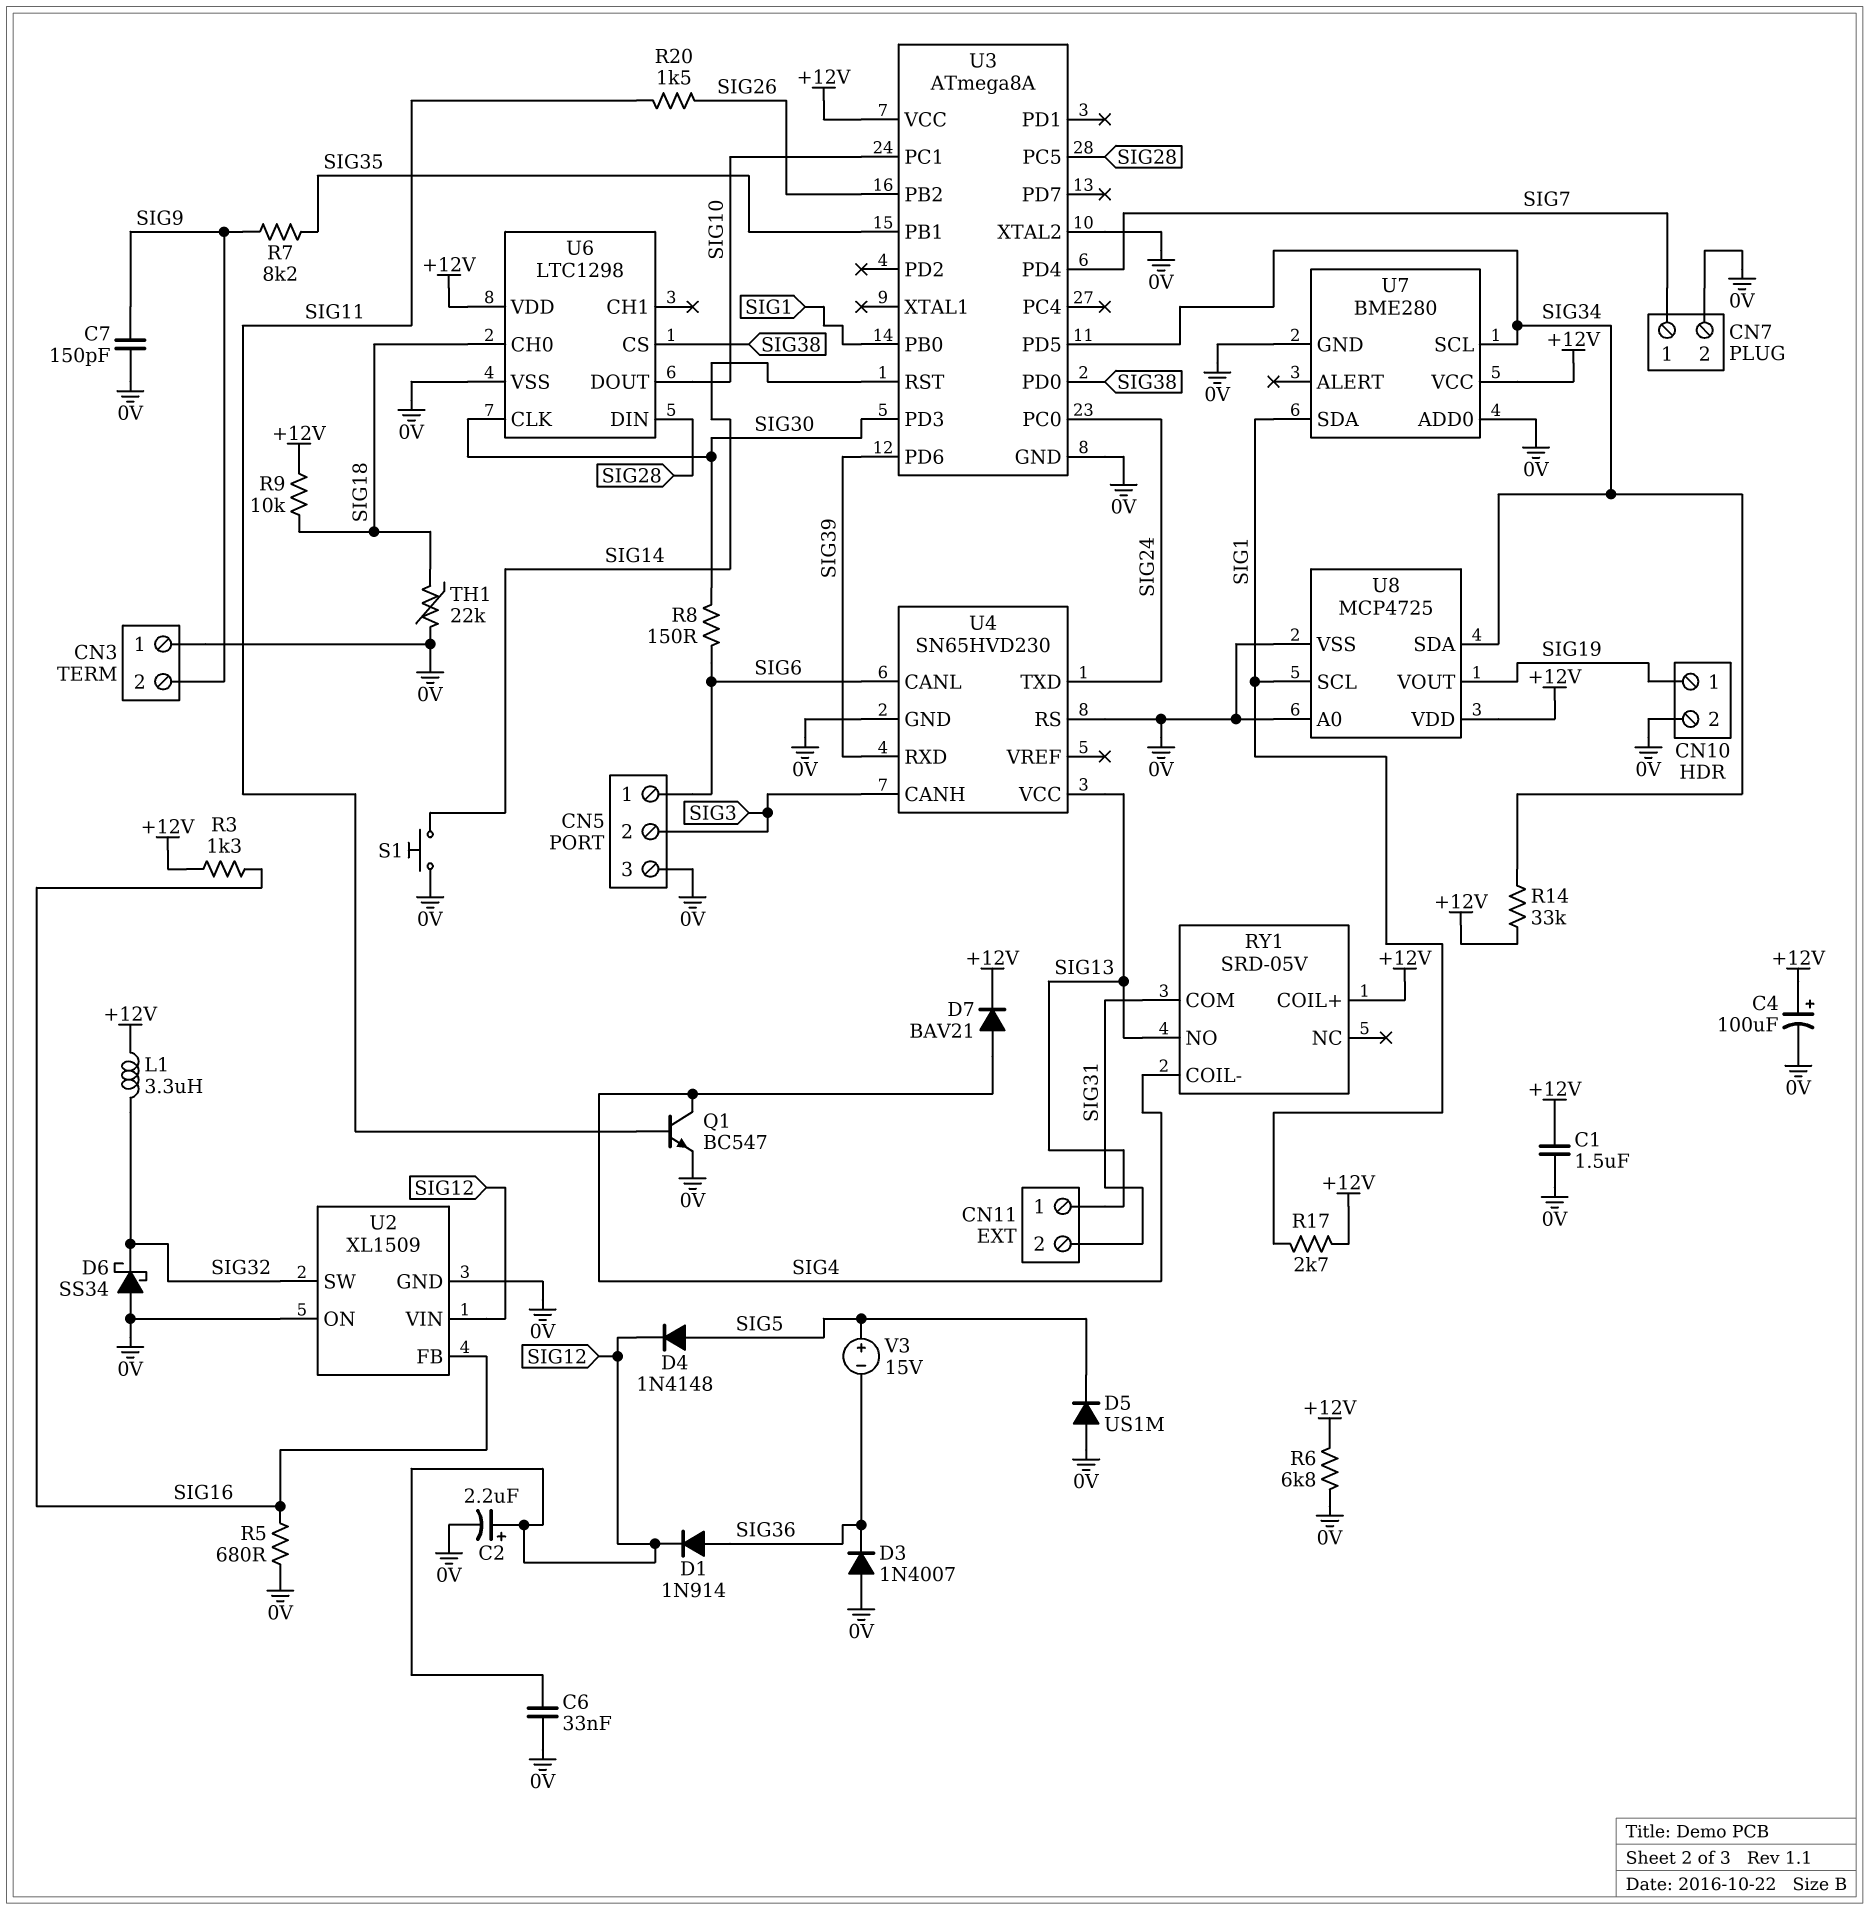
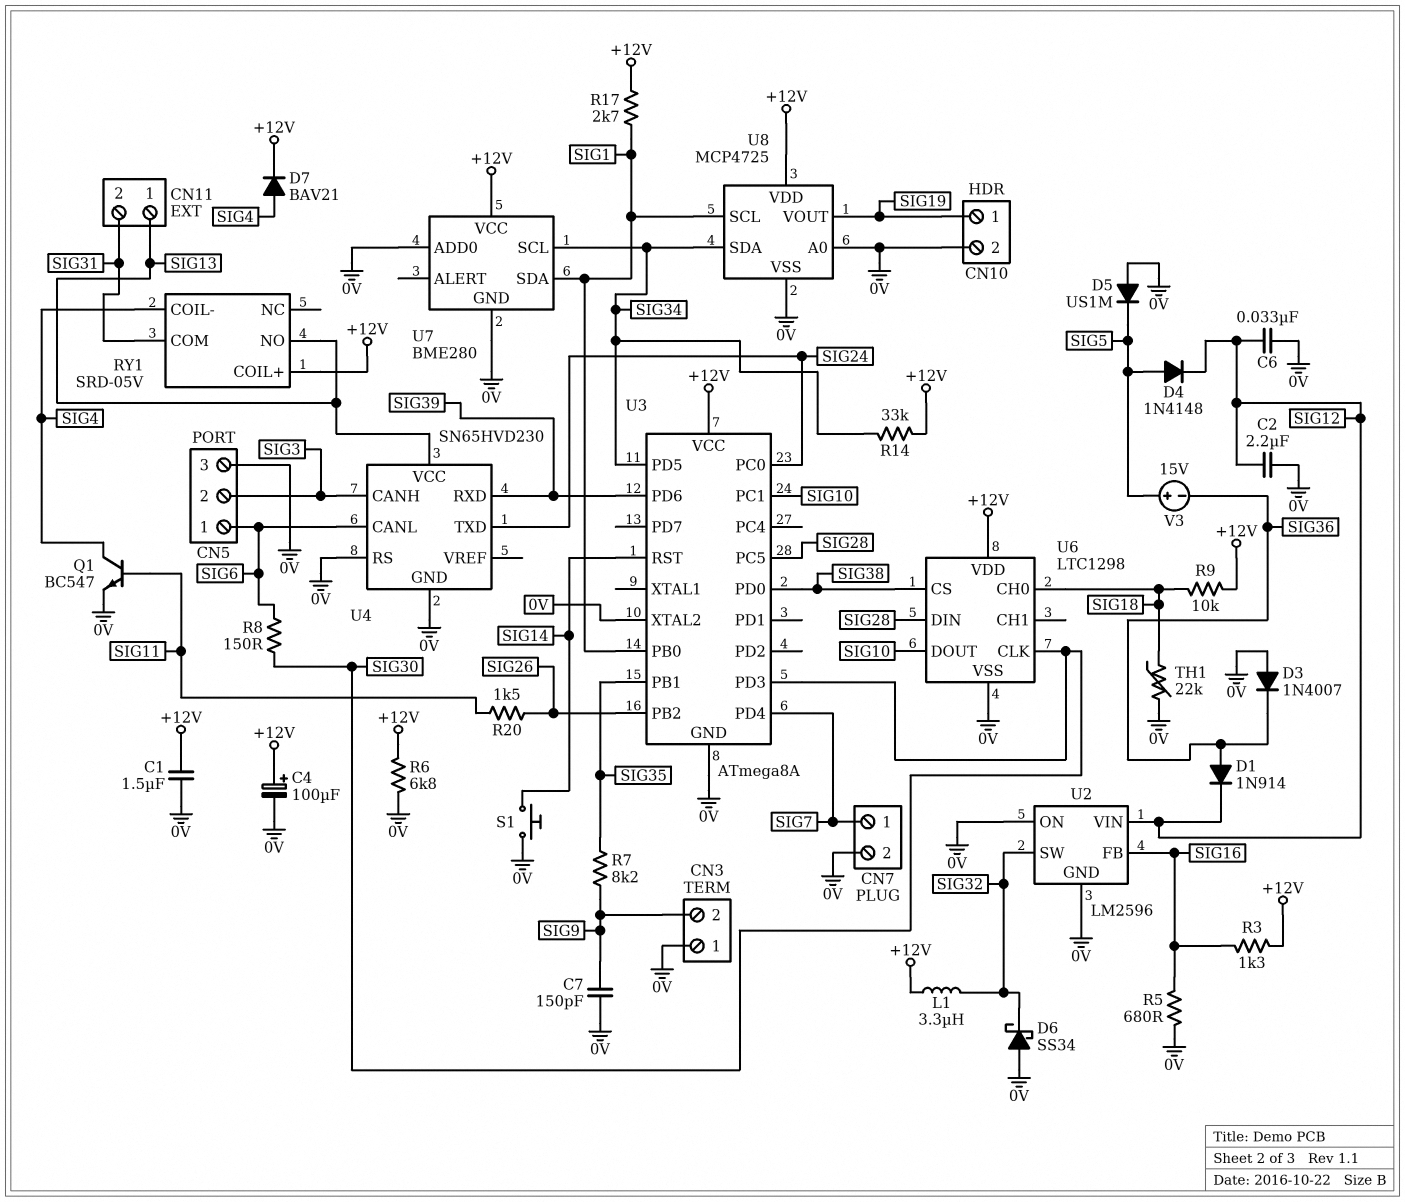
C2: 2.2uF (plus SIG12, minus 0V) -> 2.2uF (0V, SIG12)
U2: XL1509 -> LM2596

